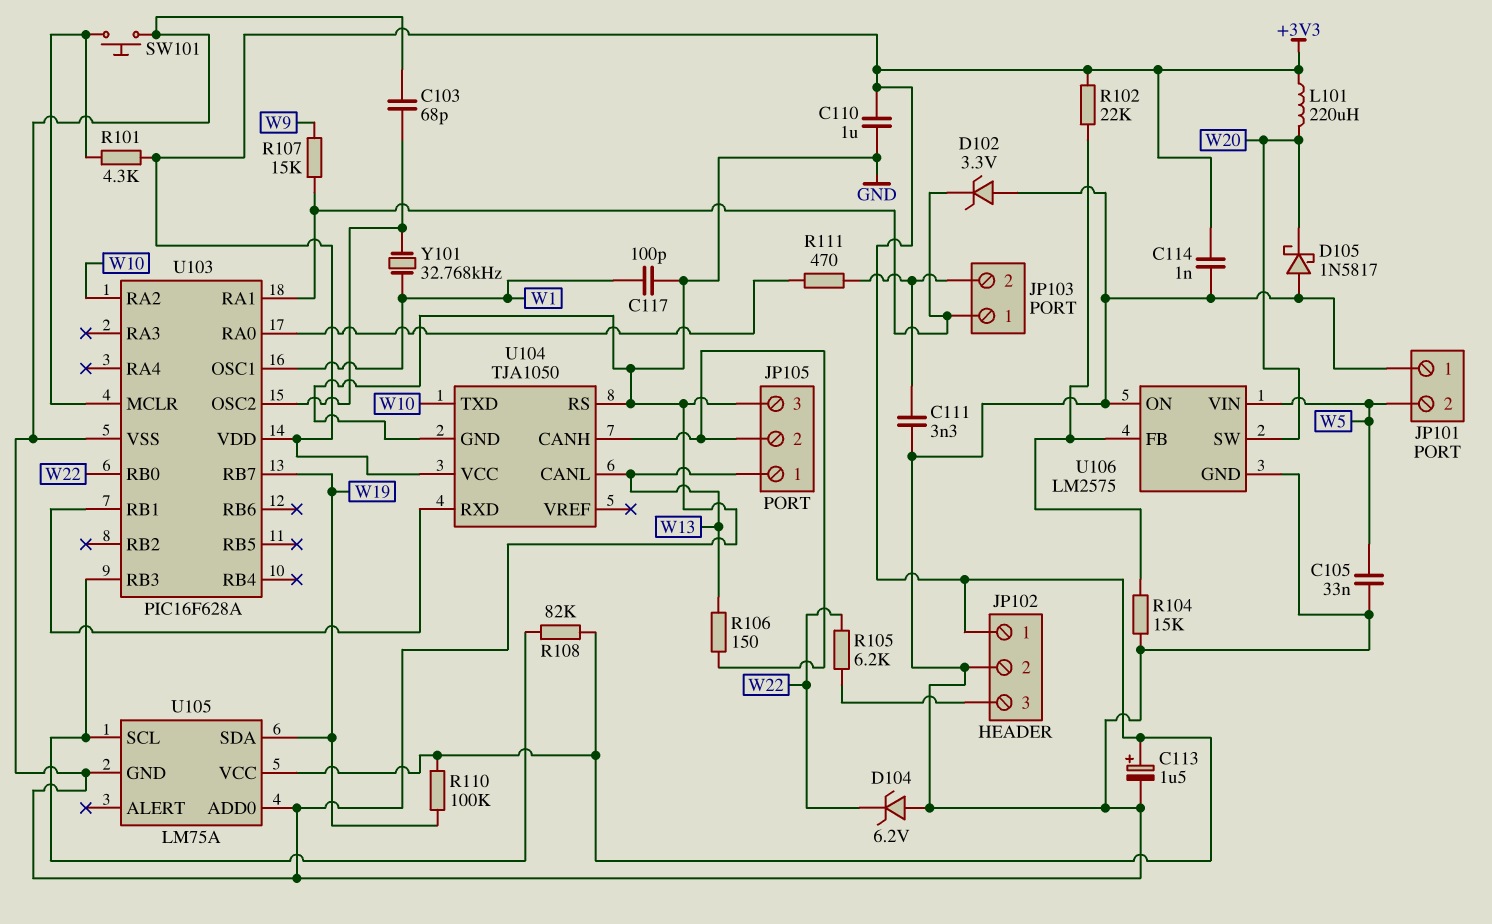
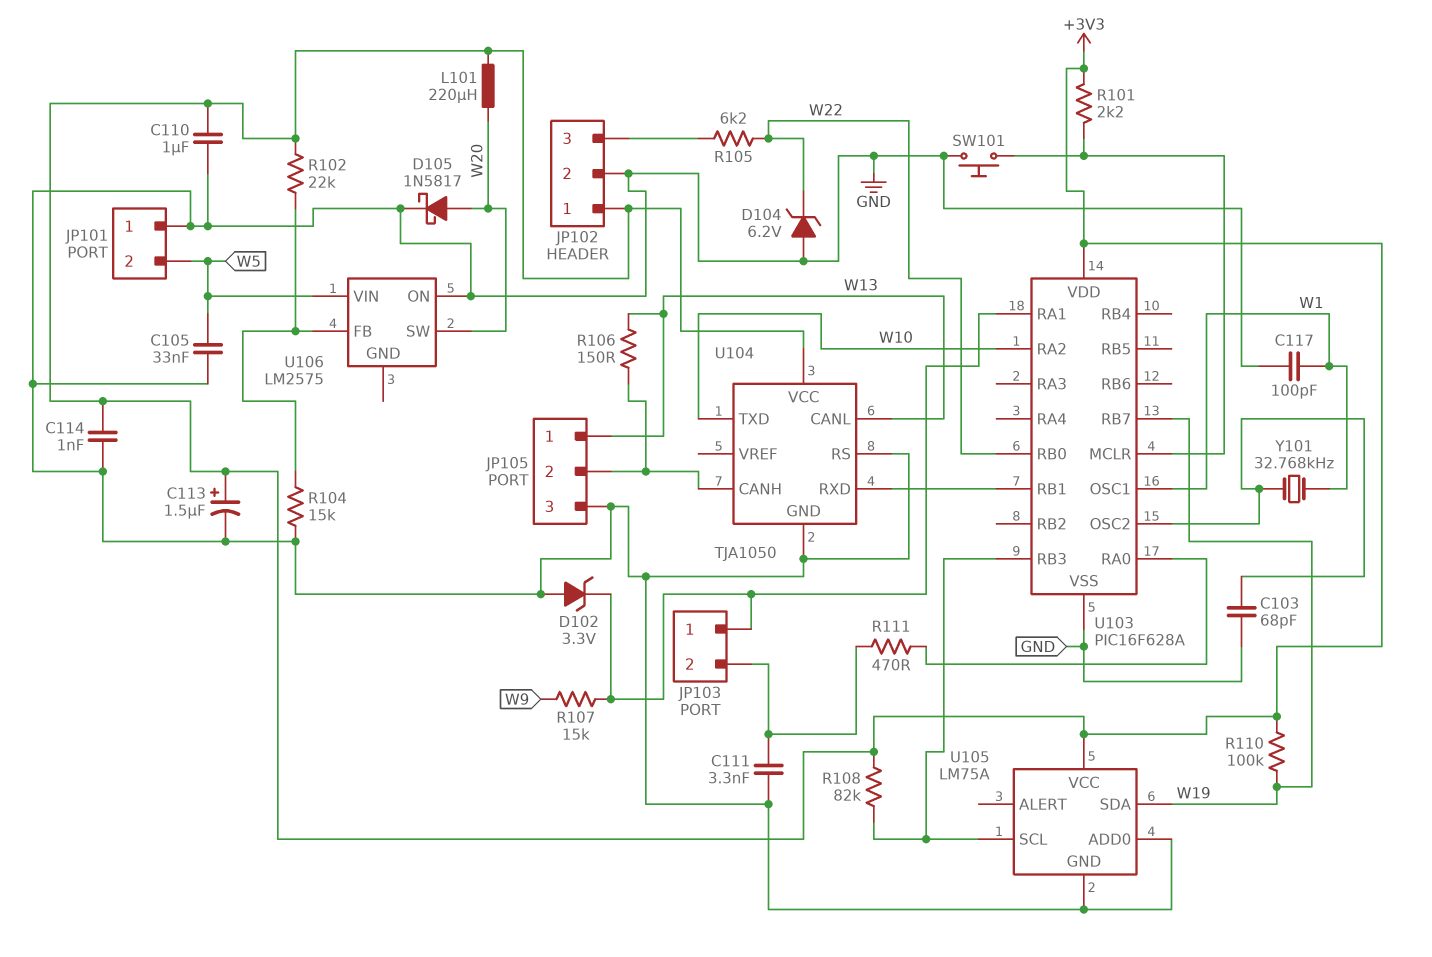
D105: schottky 1N5817 (A GND, K W20) -> schottky 1N5817 (A W20, K GND)
R101: 4.3k (+3V3, U103/MCLR) -> 2.2k (+3V3, U103/MCLR)
U106 pin GND: GND -> none

